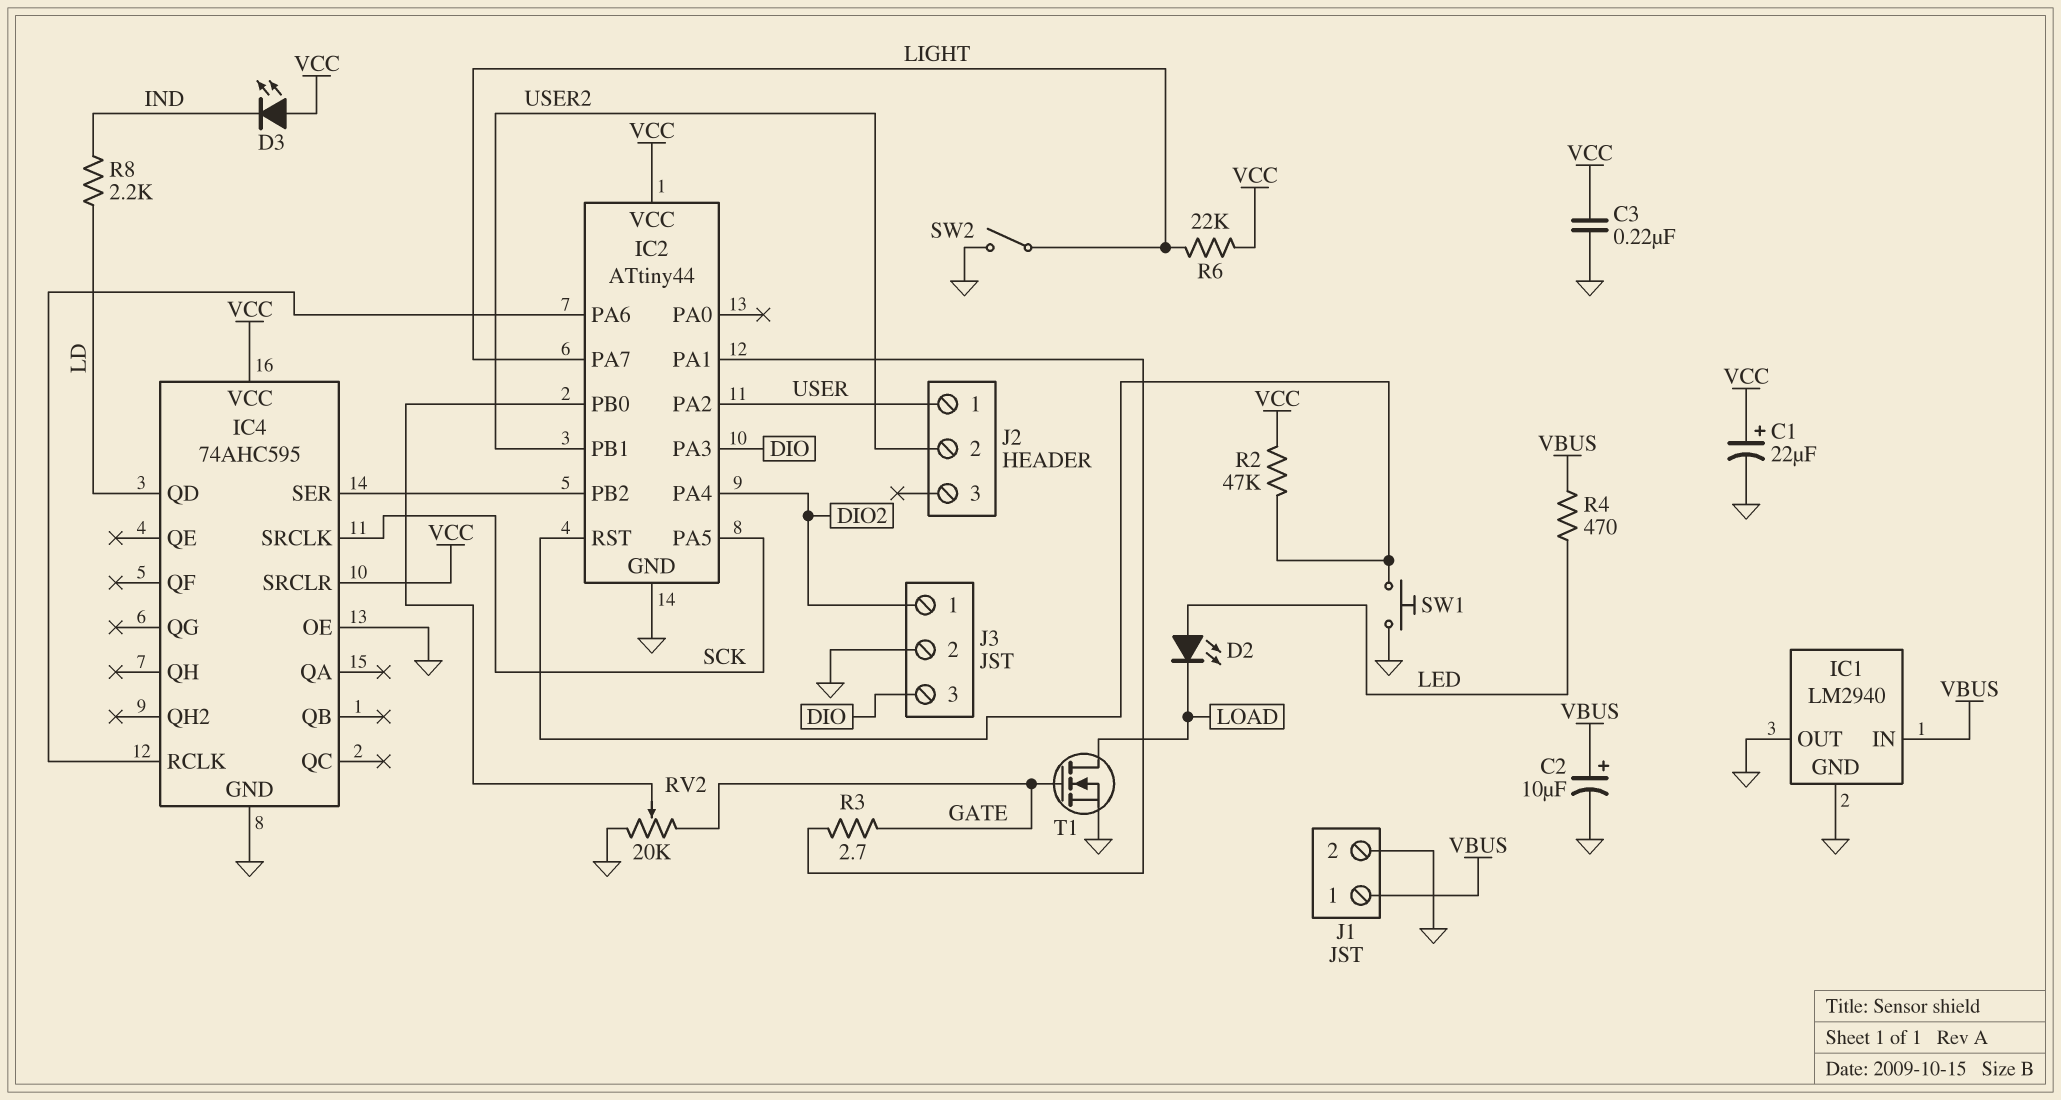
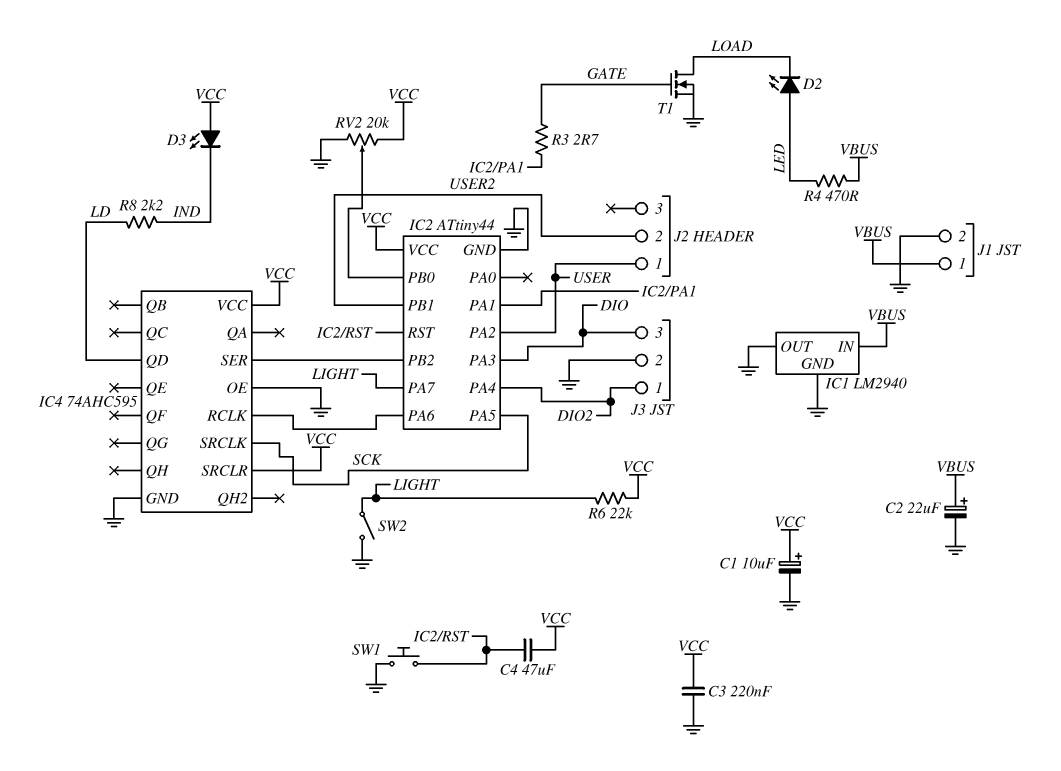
C1: 22uF (plus VCC, minus GND) -> 10uF (plus VCC, minus GND)
C2: 10uF (plus VBUS, minus GND) -> 22uF (plus VBUS, minus GND)
C4: none -> 47uF (IC2/RST, VCC)
R2: 47k (IC2/RST, VCC) -> none
RV2: 20k (GATE, GND, wiper IC2/PB0) -> 20k (GND, VCC, wiper IC2/PB0)

